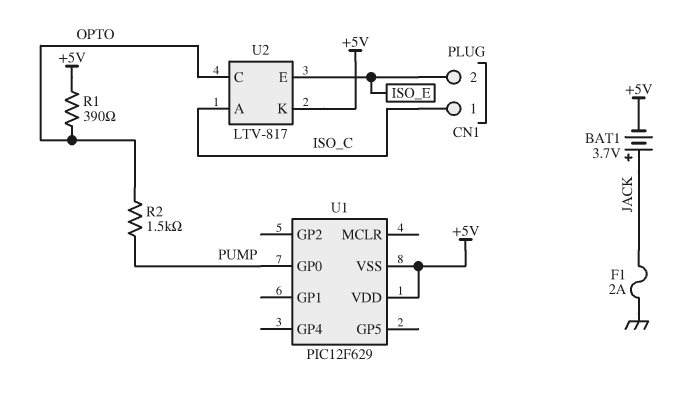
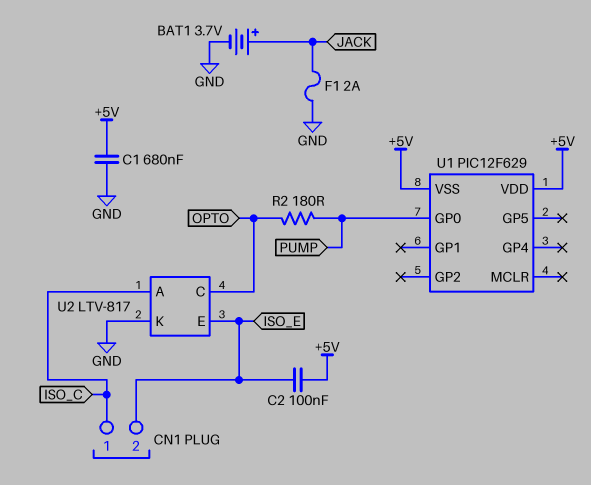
BAT1: 3.7V (plus JACK, minus +5V) -> 3.7V (plus JACK, minus GND)
C1: none -> 680nF (+5V, GND)
C2: none -> 100nF (+5V, ISO_E)
R1: 390 (+5V, OPTO) -> none
R2: 1.5k (OPTO, PUMP) -> 180 (OPTO, PUMP)
U2 pin K: +5V -> GND

